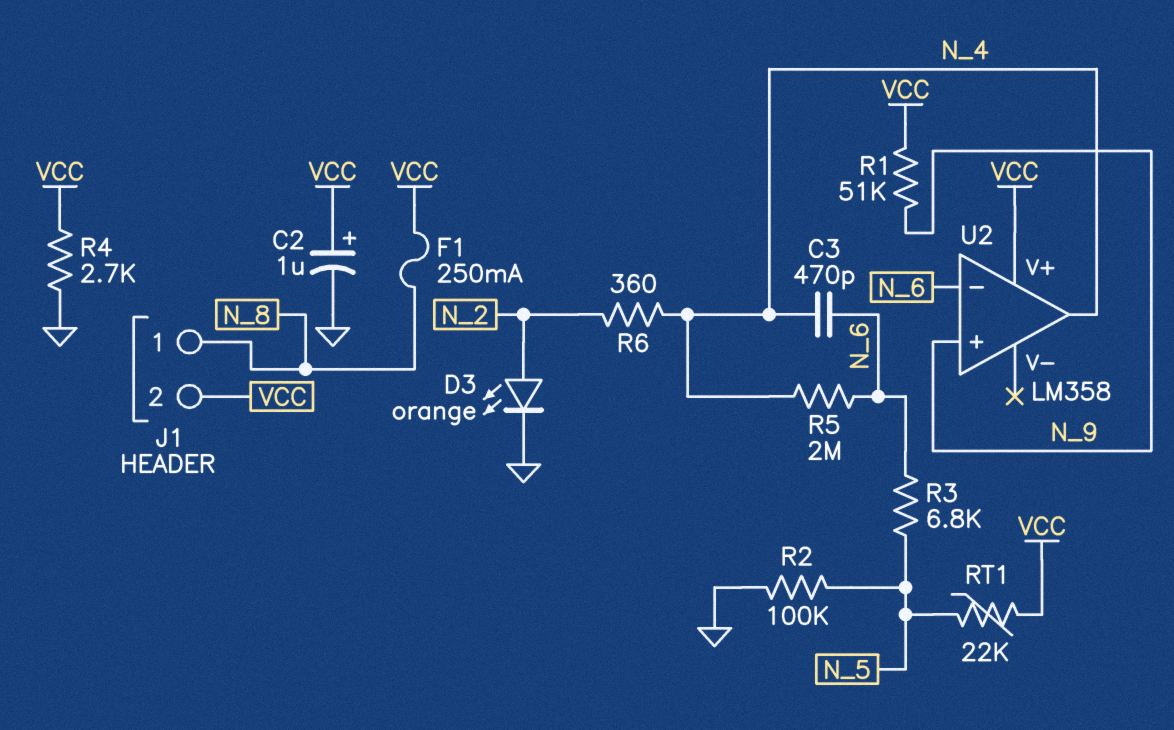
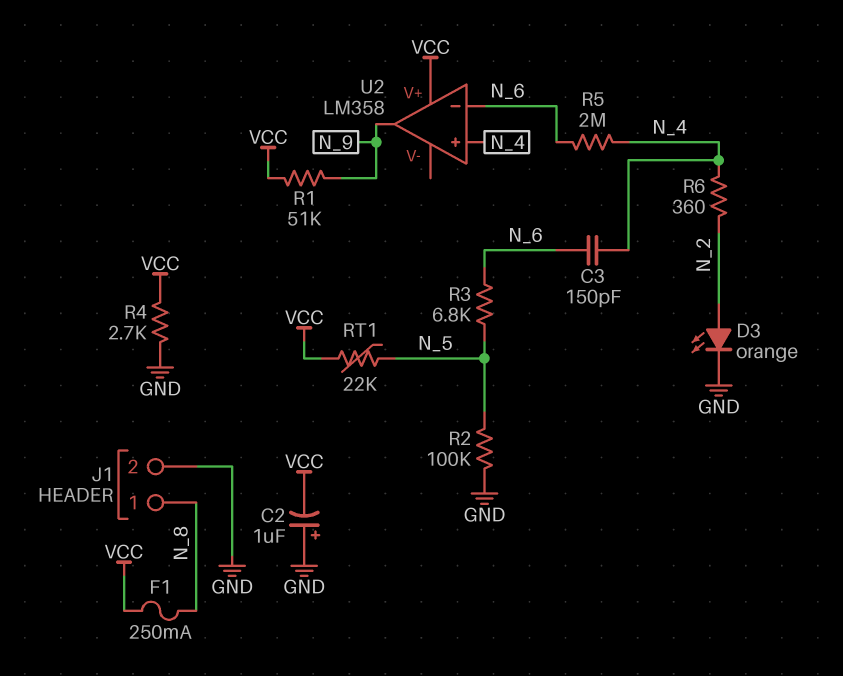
C2: 1uF (plus VCC, minus GND) -> 1uF (plus GND, minus VCC)
C3: 470pF (N_4, N_6) -> 150pF (N_4, N_6)
J1 pin 2: VCC -> GND
U2 pin in+: N_9 -> N_4
U2 pin out: N_4 -> N_9

